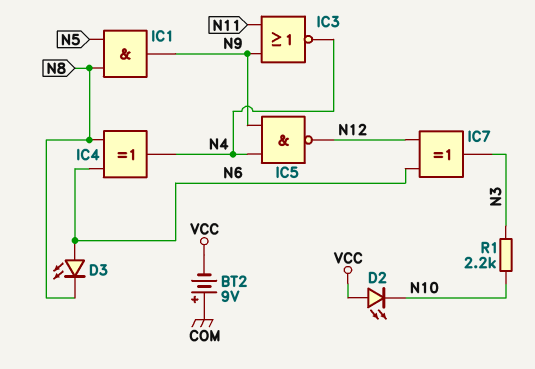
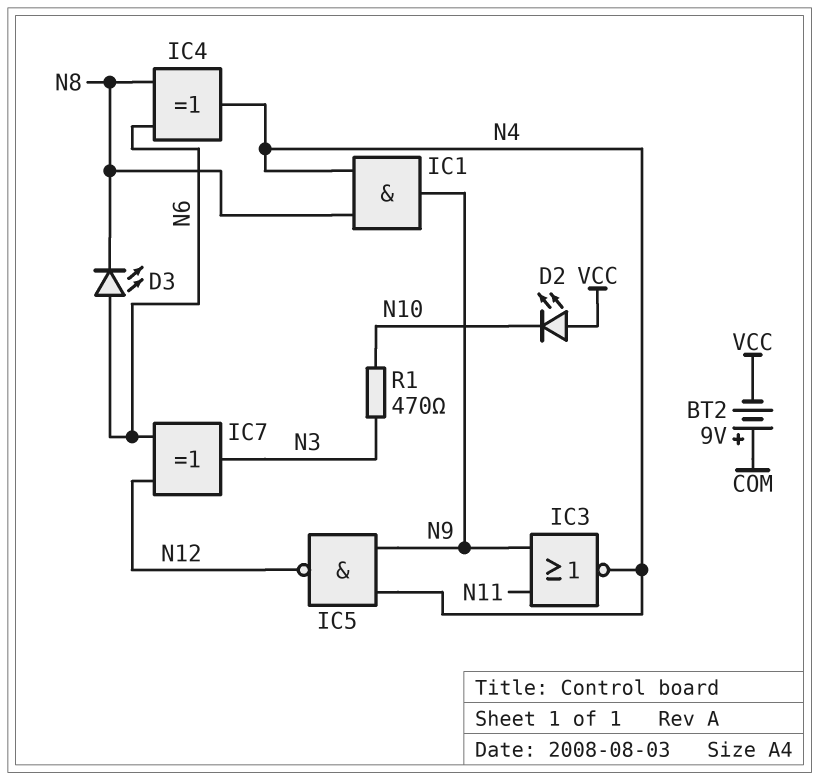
IC1: AND (in N5, in N8, out N9) -> AND (in N4, in N8, out N9)
R1: 2.2k (N3, N10) -> 470 (N3, N10)

